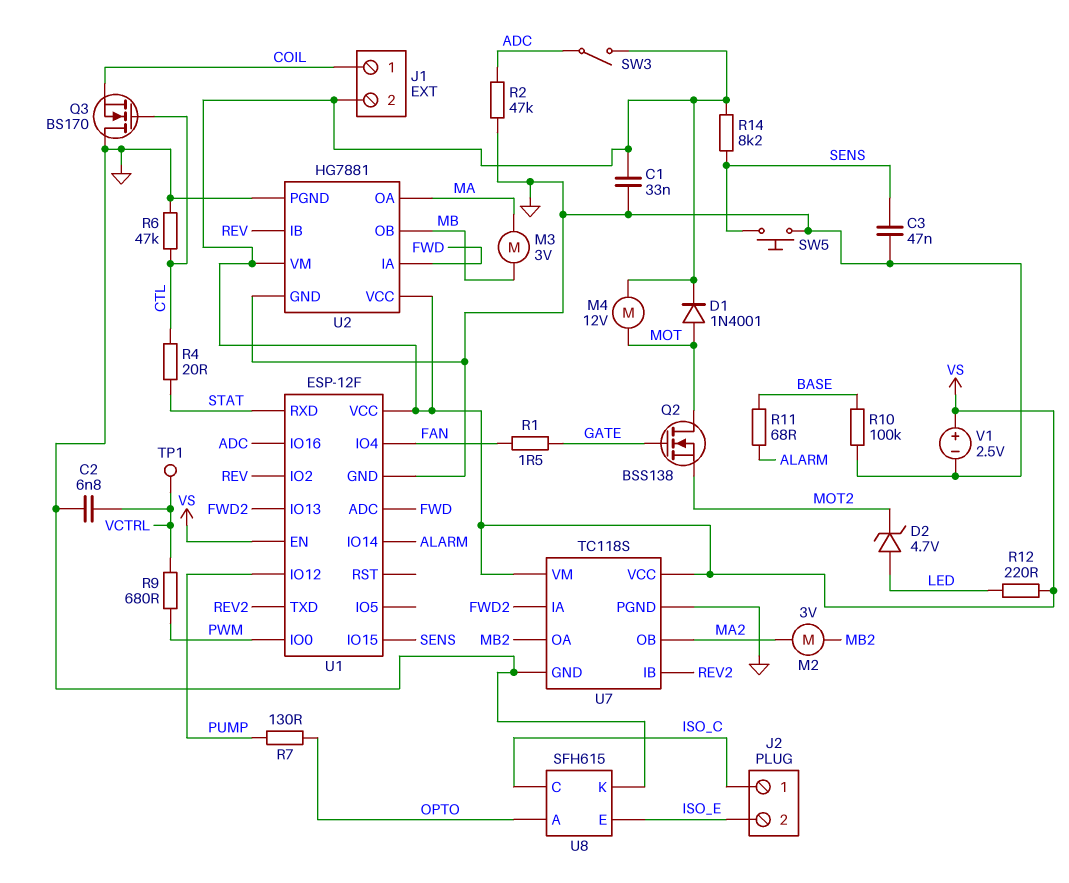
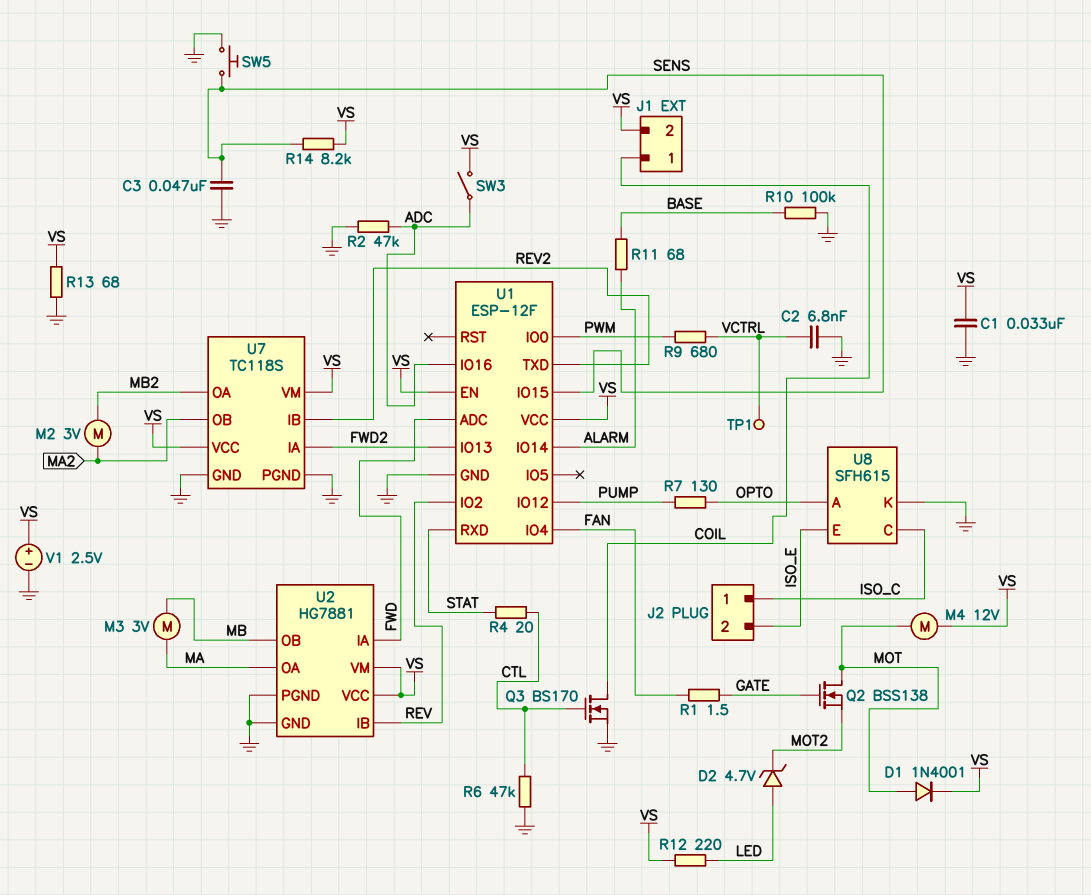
Q3: NMOS BS170 (G CTL, D GND, S COIL) -> NMOS BS170 (G CTL, D COIL, S GND)
R13: none -> 68 (GND, VS)

